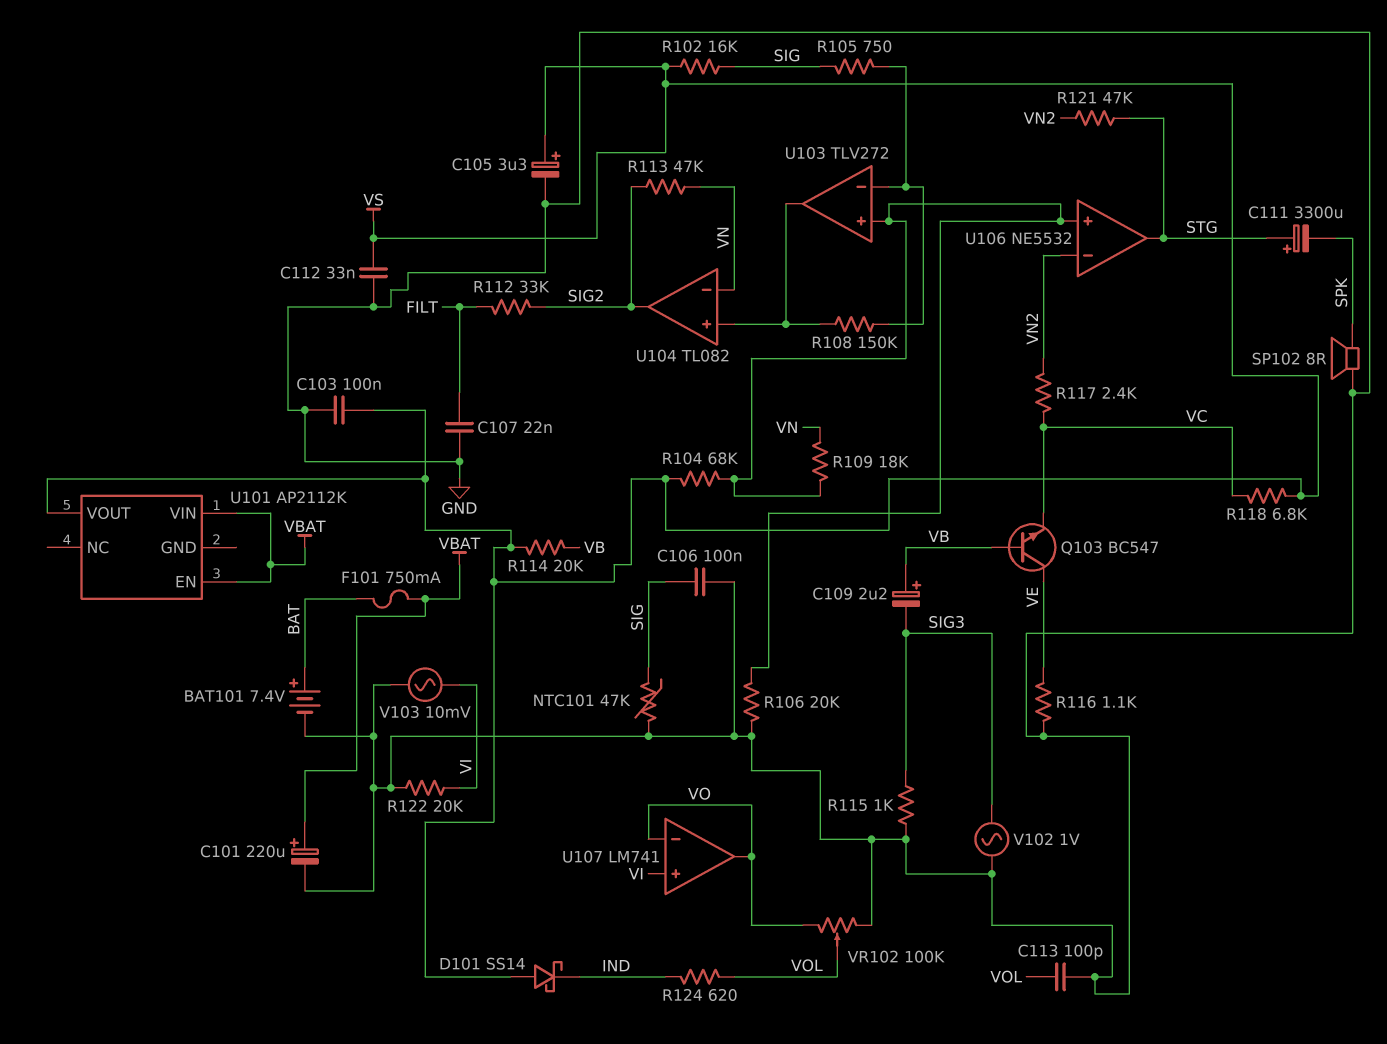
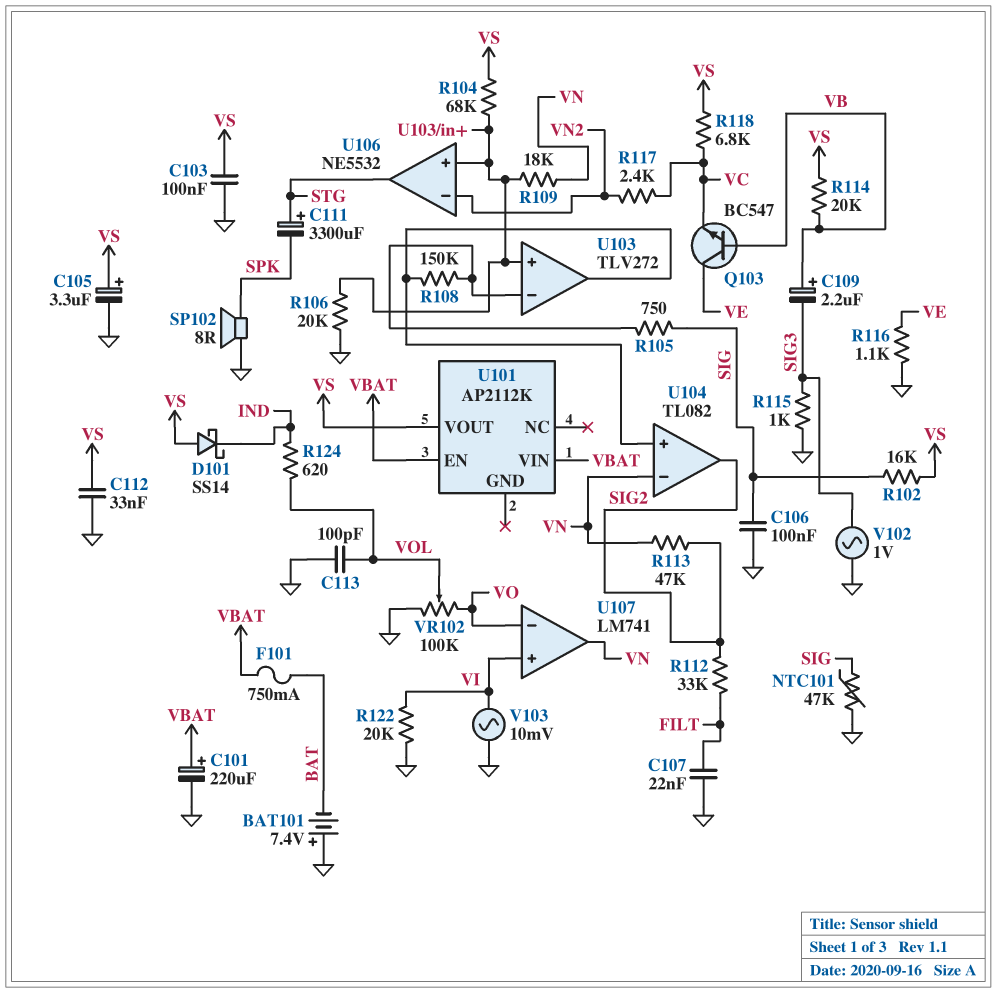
BAT101: 7.4V (plus BAT, minus GND) -> 7.4V (plus GND, minus BAT)
R121: 47k (STG, VN2) -> none
U107 pin out: VO -> VN

